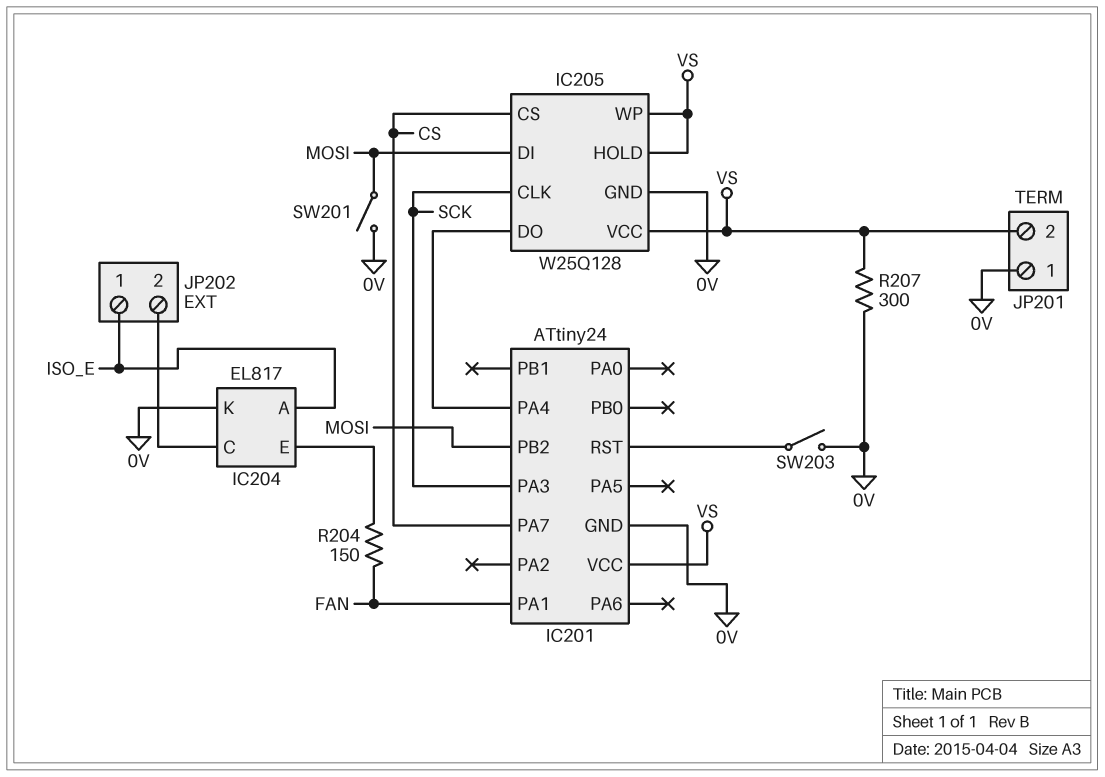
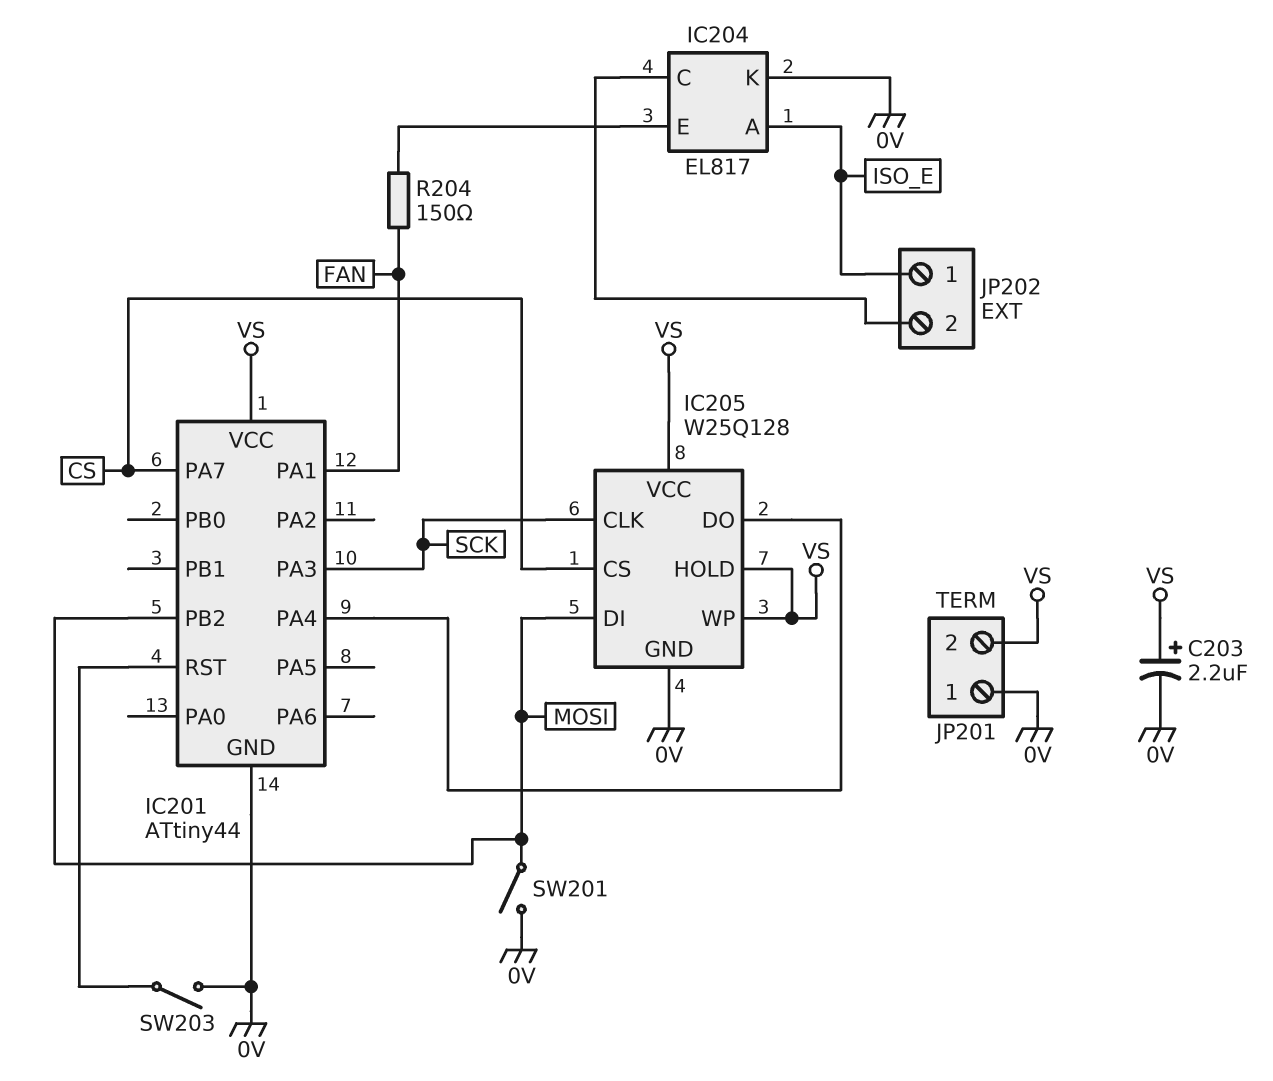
C203: none -> 2.2uF (plus VS, minus 0V)
IC201: ATtiny24 -> ATtiny44
R207: 300 (0V, VS) -> none

